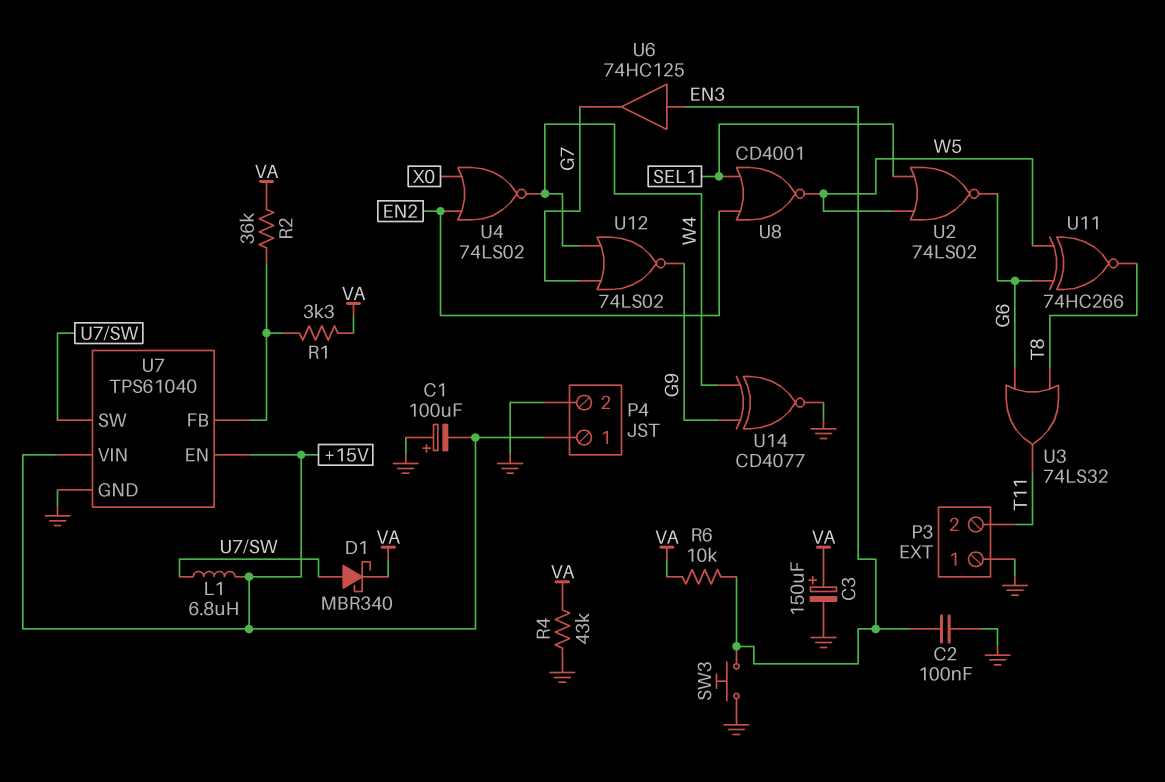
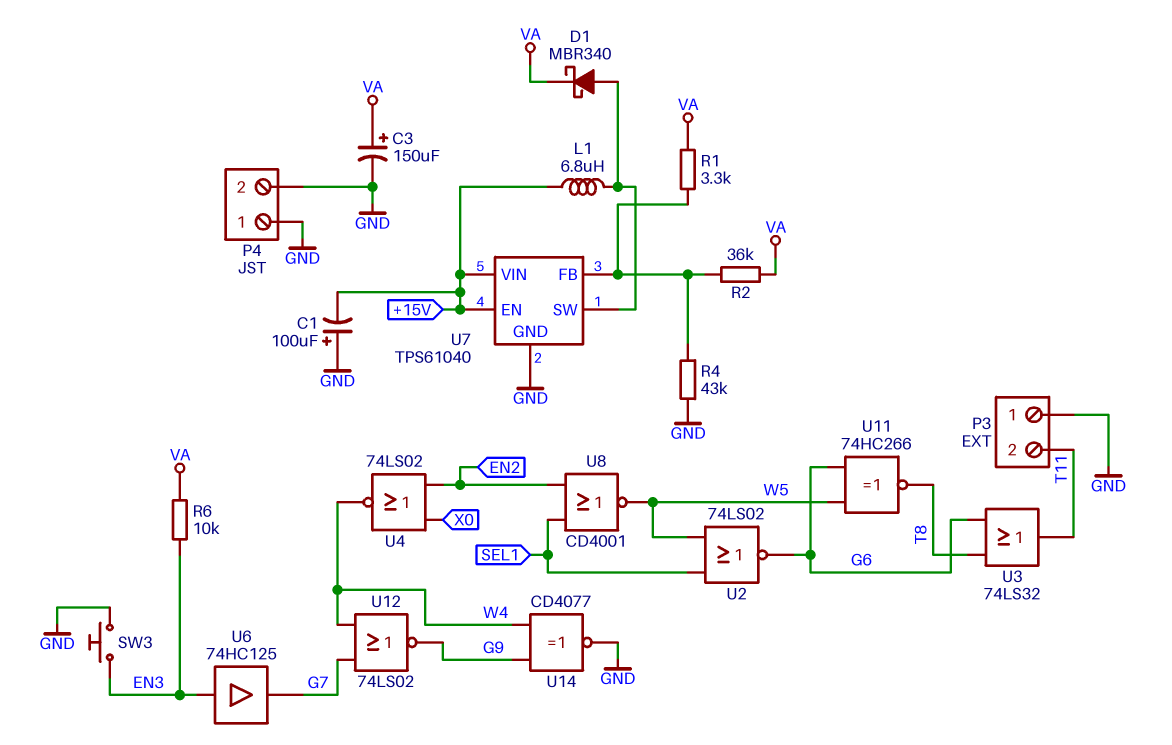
C2: 100nF (EN3, GND) -> none
P4 pin 1: +15V -> GND
R4: 43k (GND, VA) -> 43k (GND, U7/FB)

